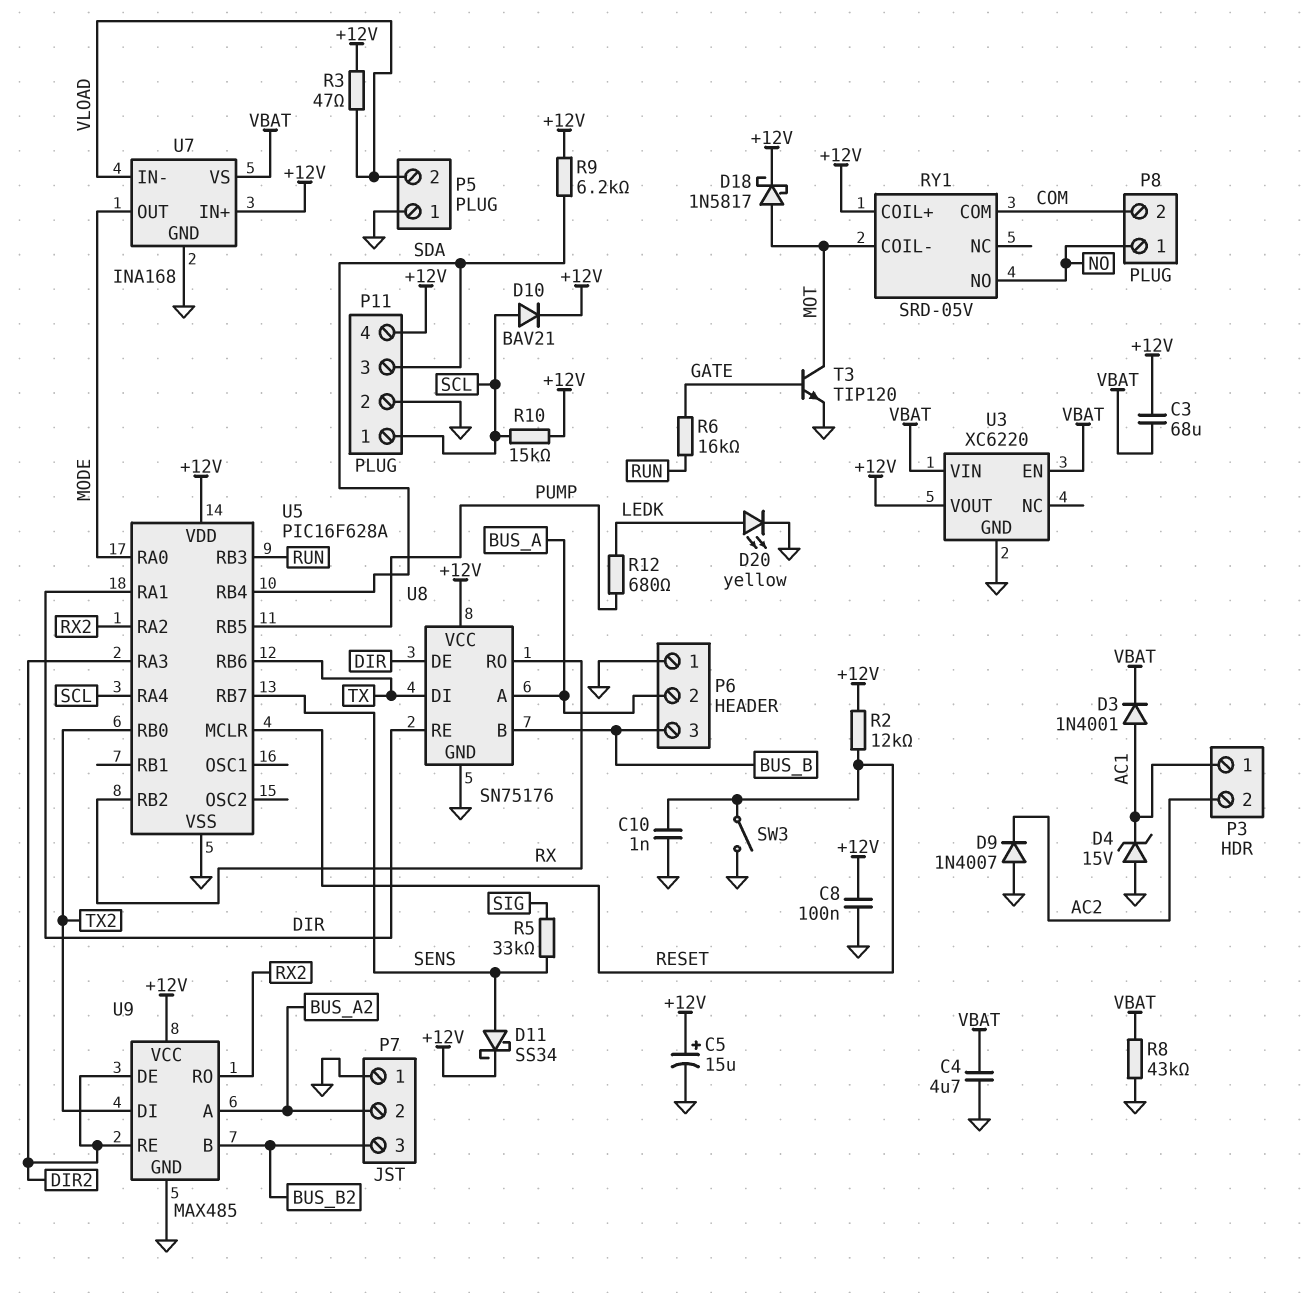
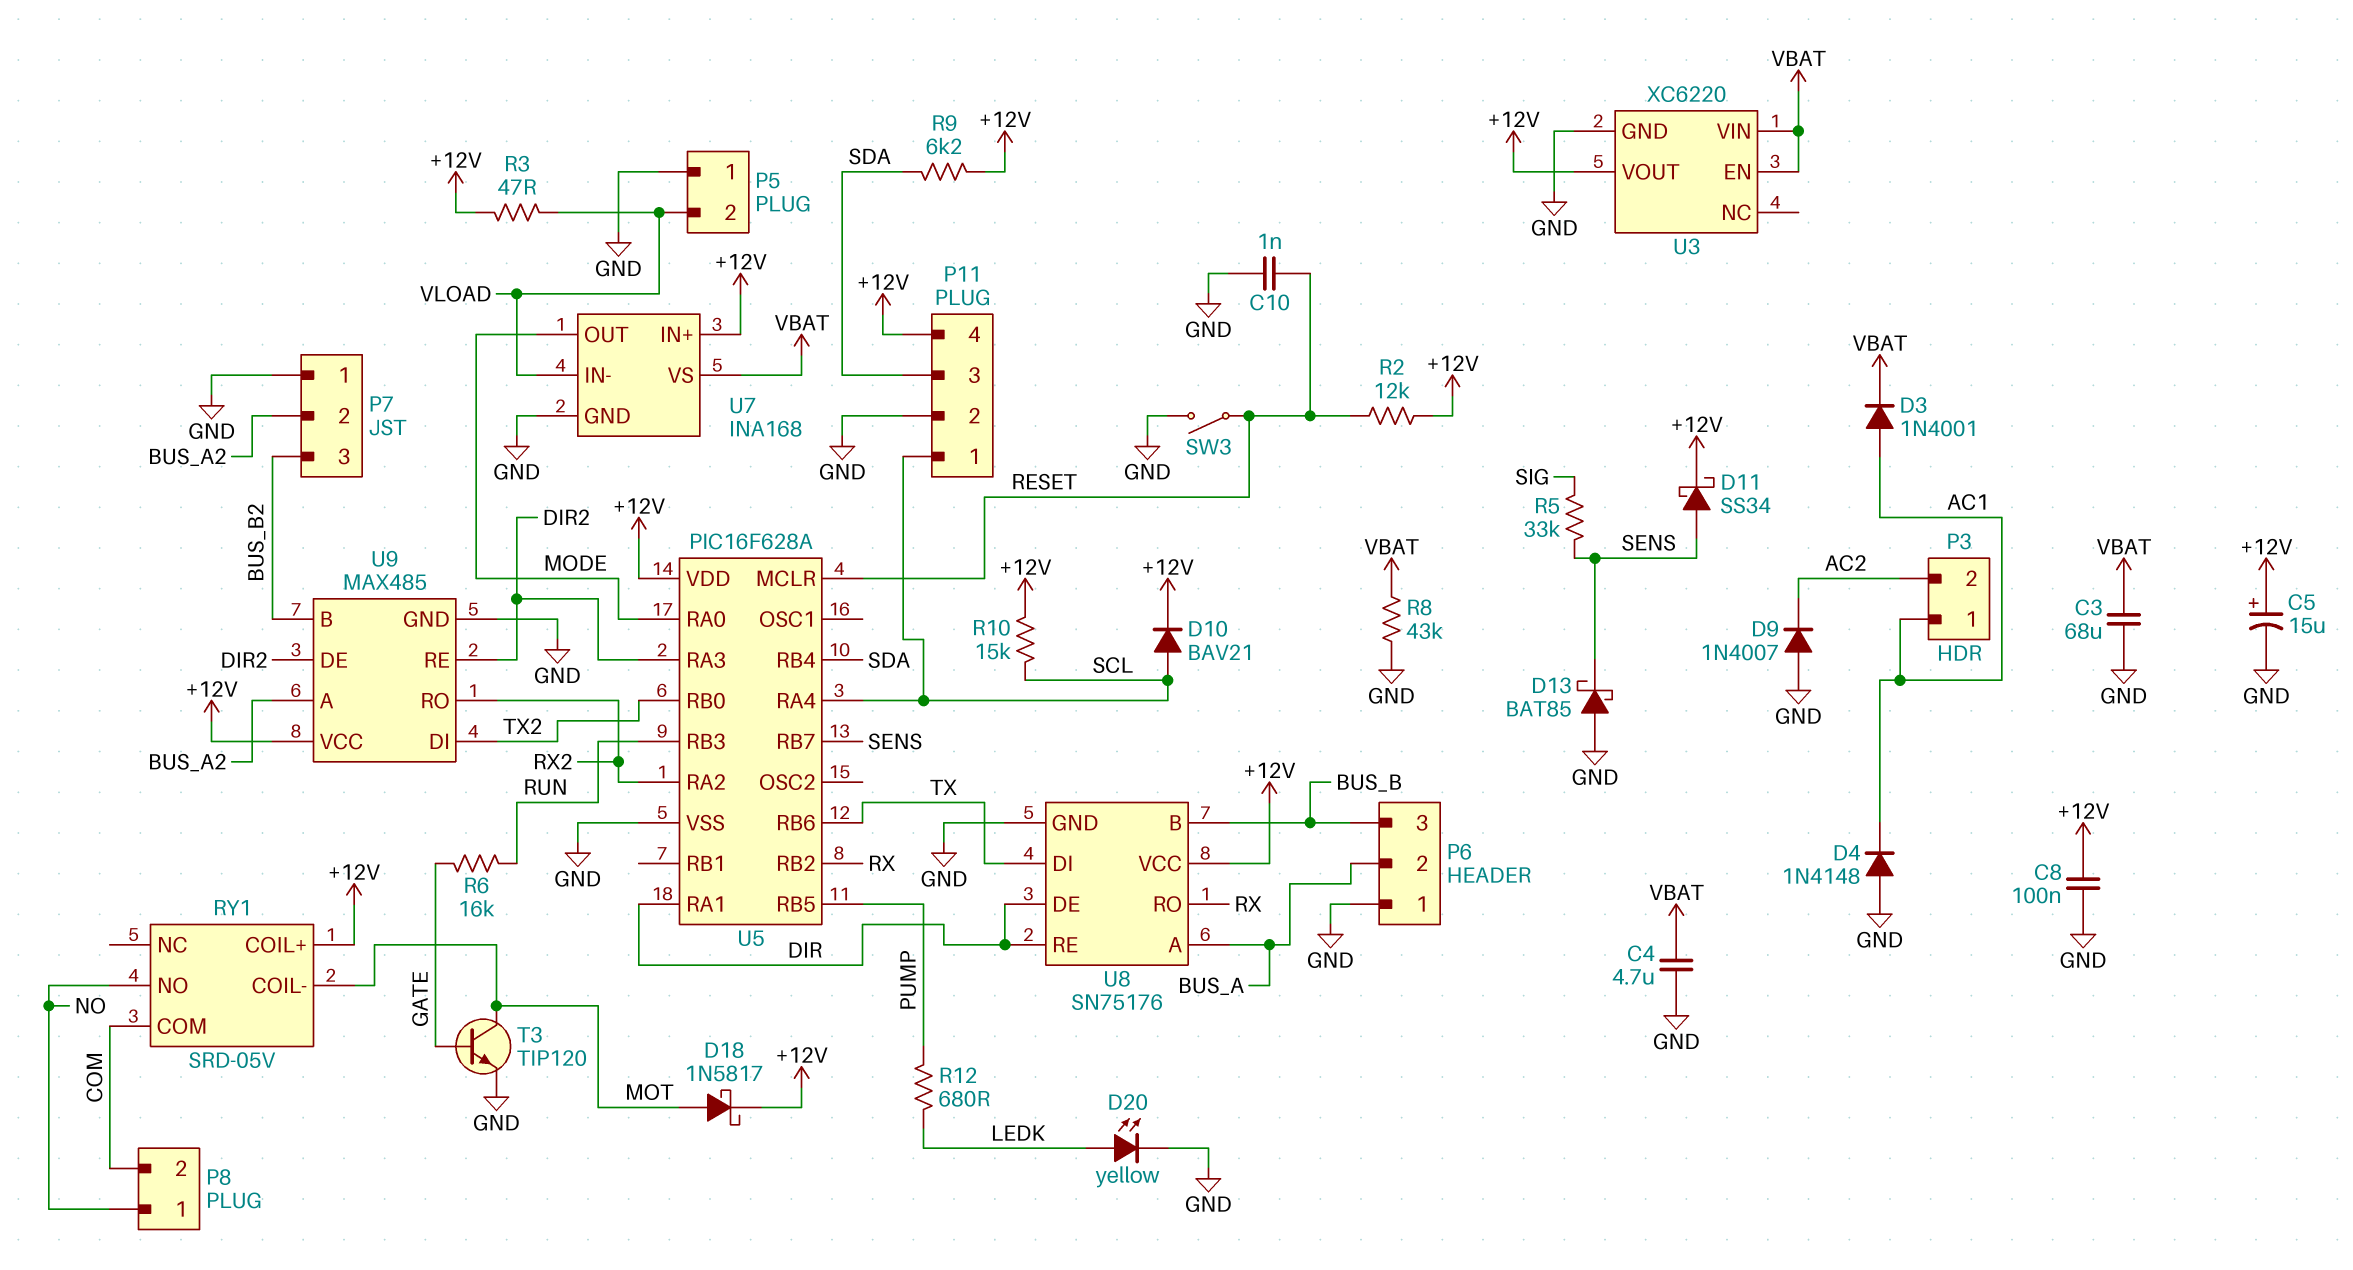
C3: 68uF (+12V, VBAT) -> 68uF (GND, VBAT)
D4: zener 15V (A GND, K AC1) -> diode 1N4148 (A GND, K AC1)
D13: none -> schottky BAT85 (A GND, K SENS)

